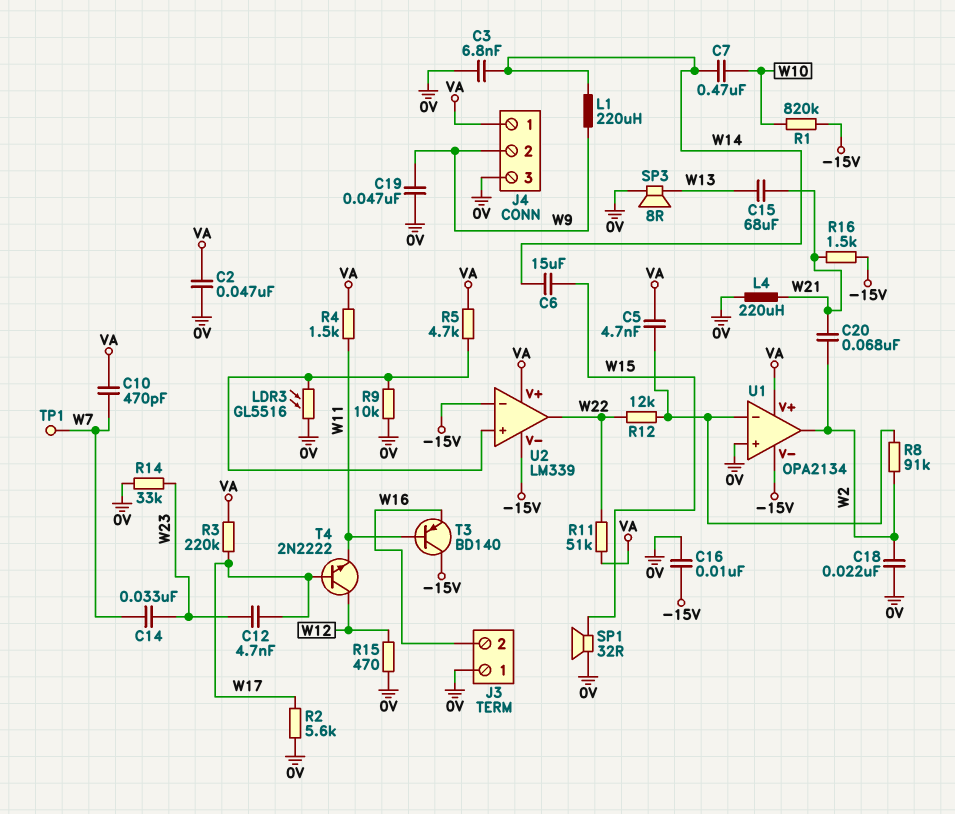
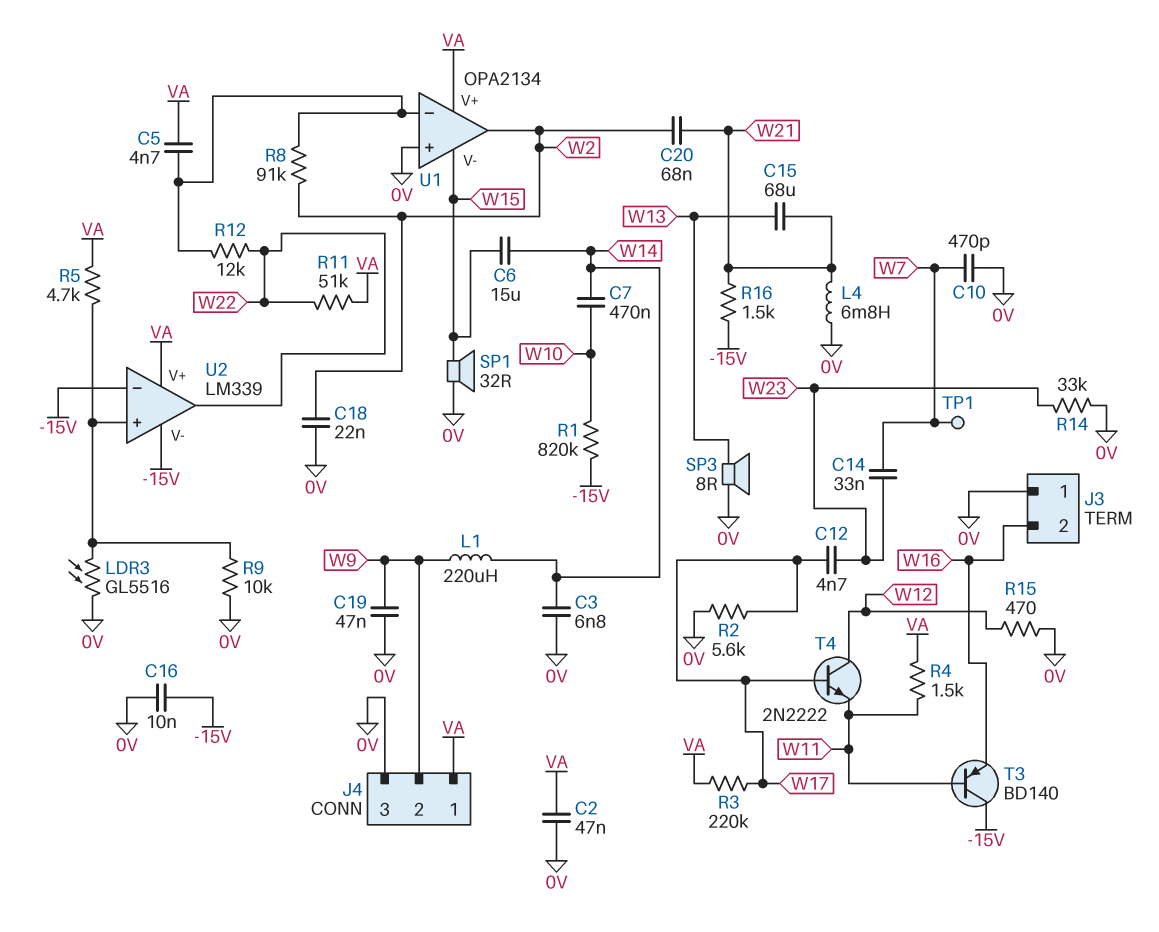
C10: 470pF (VA, W7) -> 470pF (0V, W7)
L4: 220uH (0V, W21) -> 6.8mH (0V, W21)
U1 pin V-: -15V -> W15

